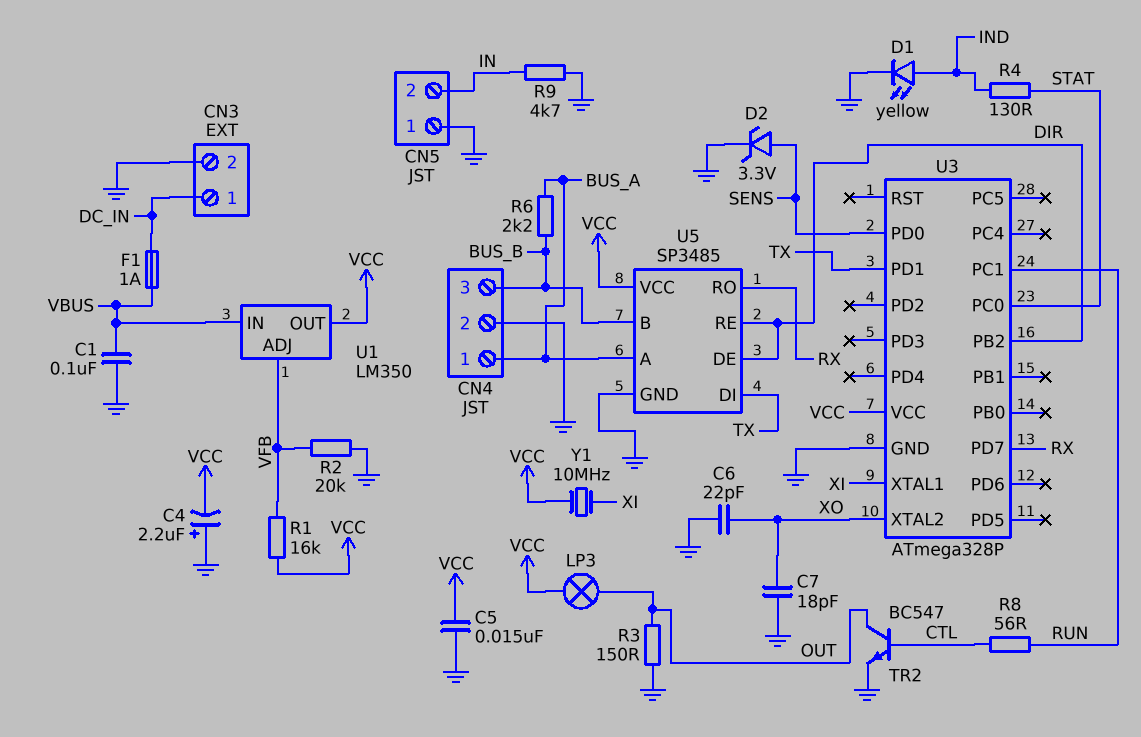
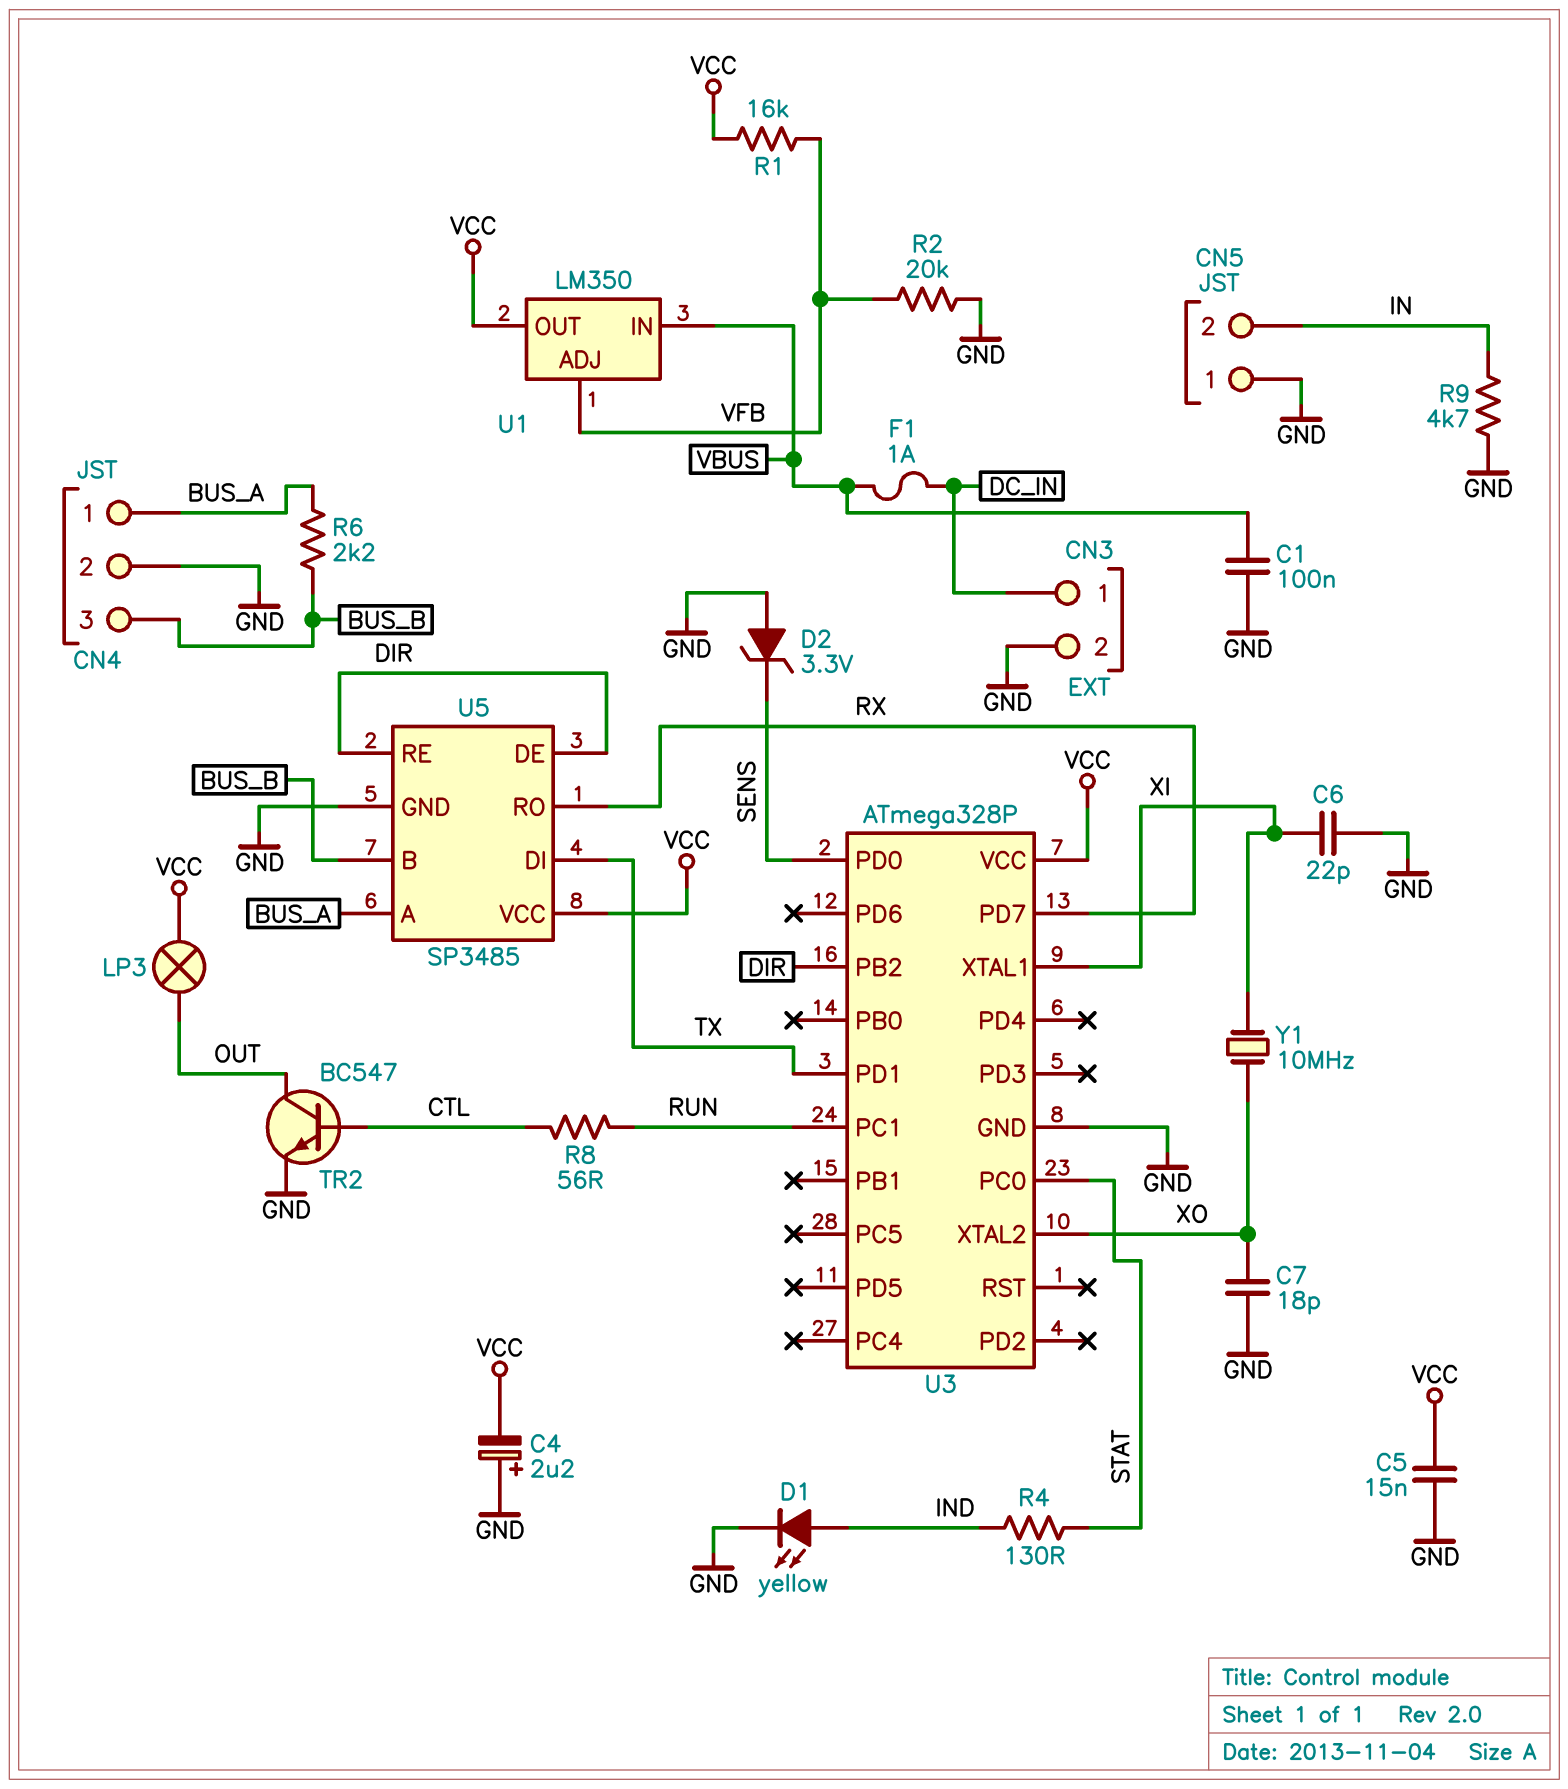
C6: 22pF (GND, XO) -> 22pF (GND, XI)
D2: zener 3.3V (A SENS, K GND) -> zener 3.3V (A GND, K SENS)
R3: 150 (GND, OUT) -> none
Y1: 10MHz (VCC, XI) -> 10MHz (XI, XO)

